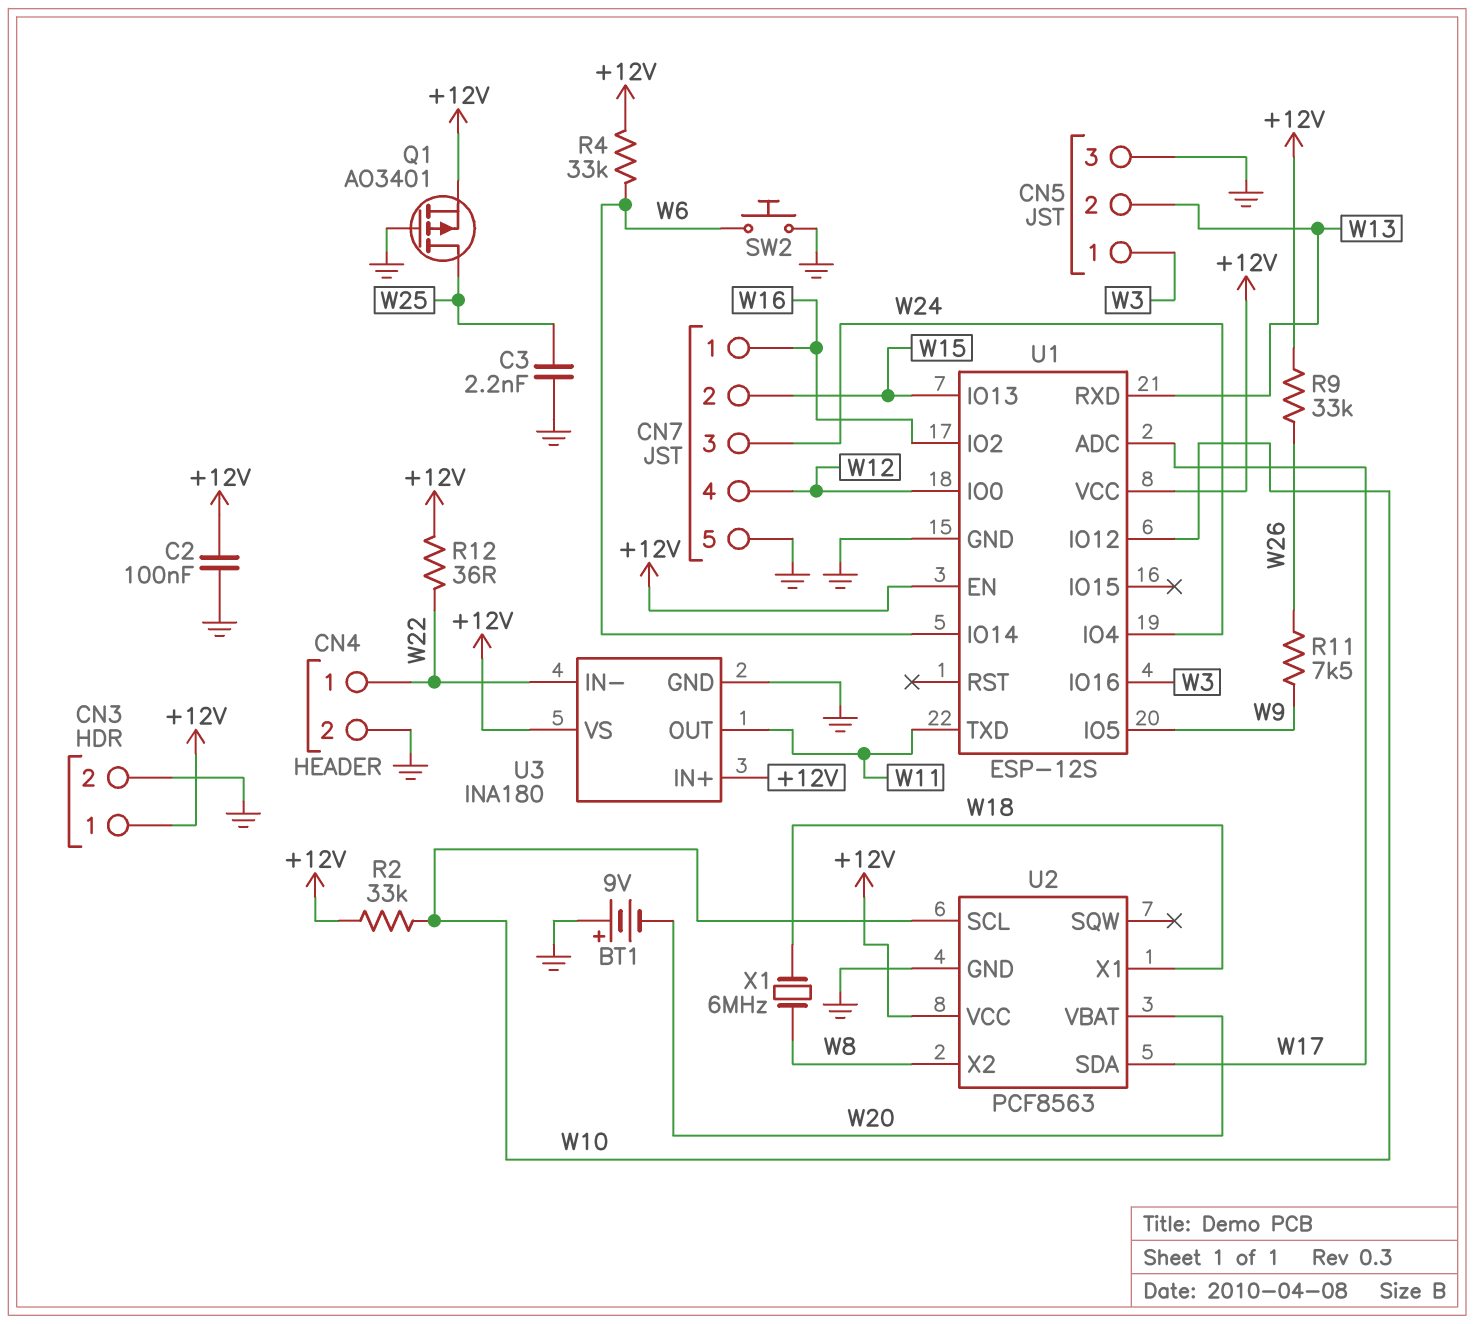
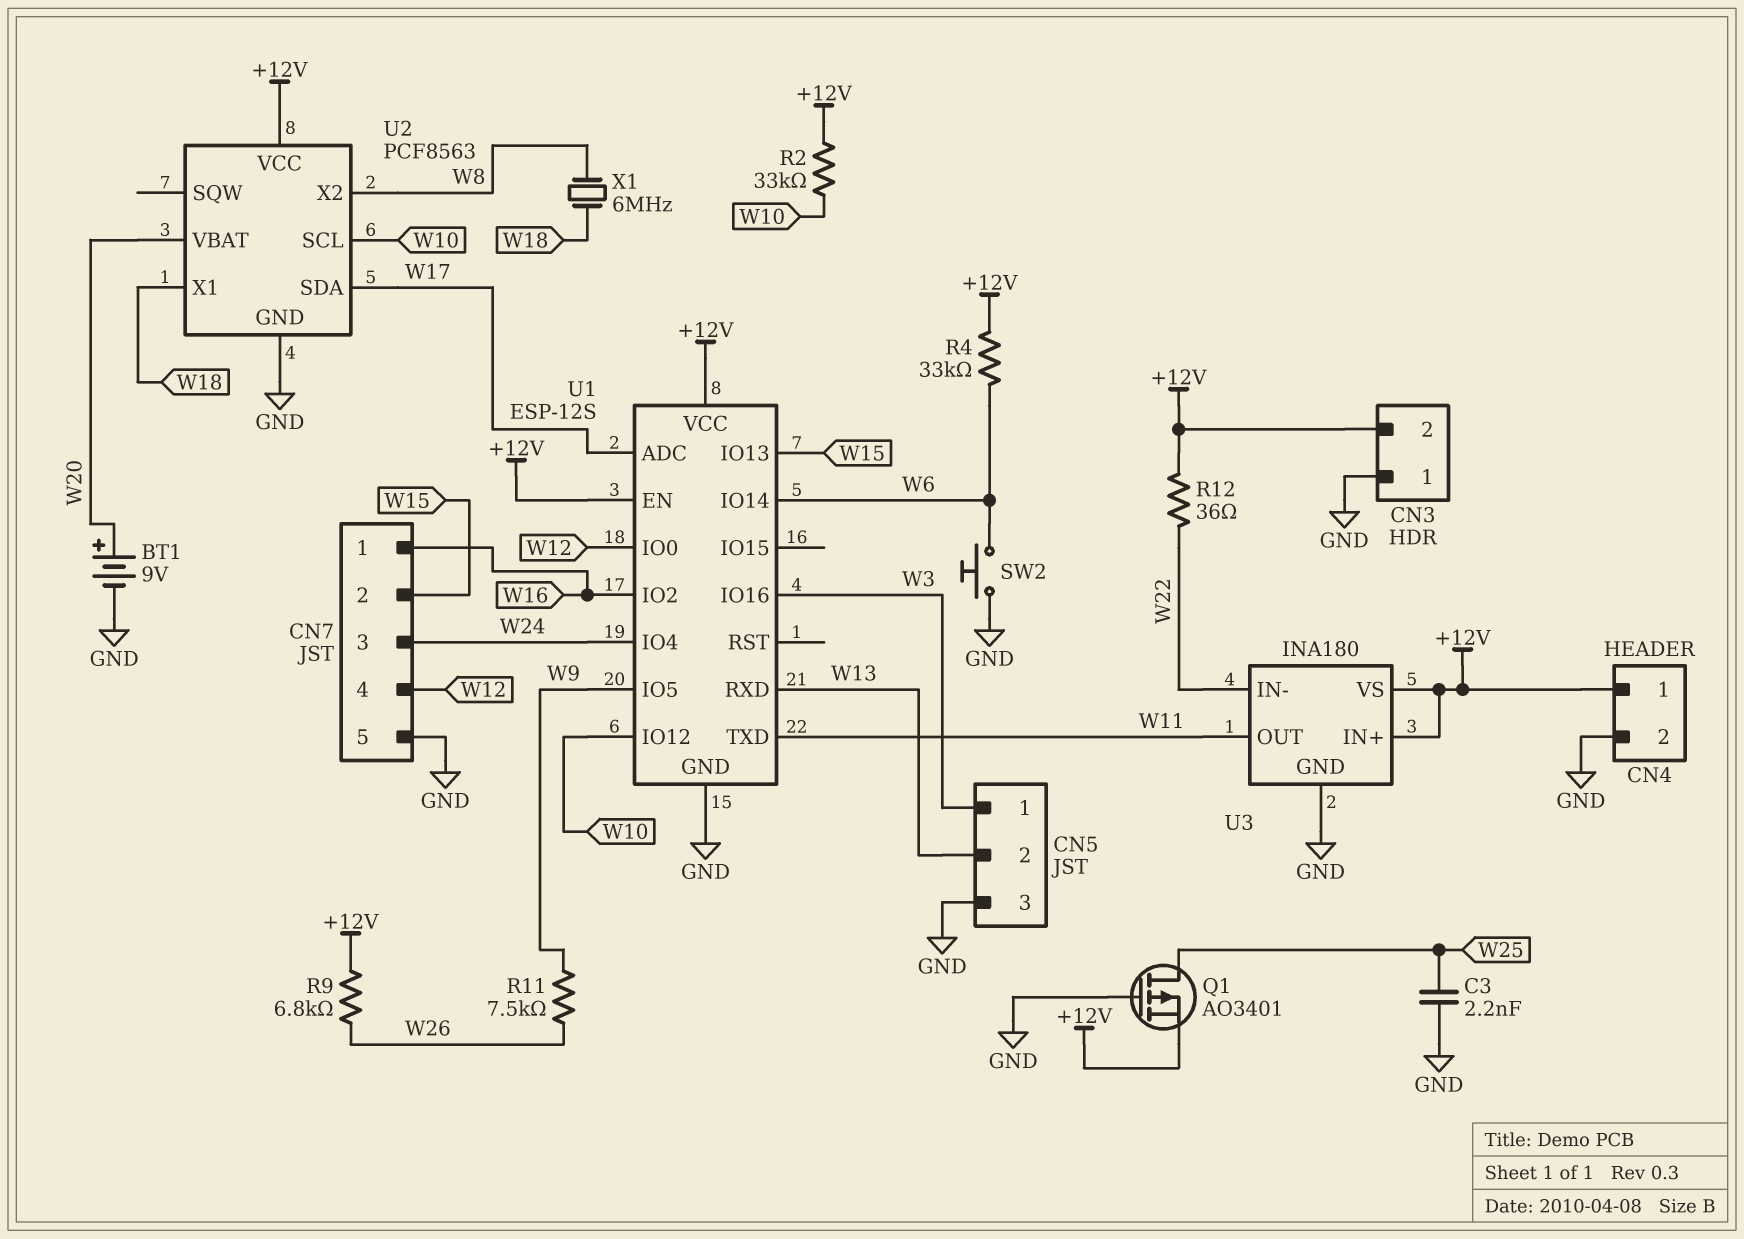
BT1: 9V (plus GND, minus W20) -> 9V (plus W20, minus GND)
C2: 100nF (+12V, GND) -> none
CN3 pin 1: +12V -> GND
CN3 pin 2: GND -> +12V
CN4 pin 1: W22 -> +12V
R9: 33k (+12V, W26) -> 6.8k (+12V, W26)

